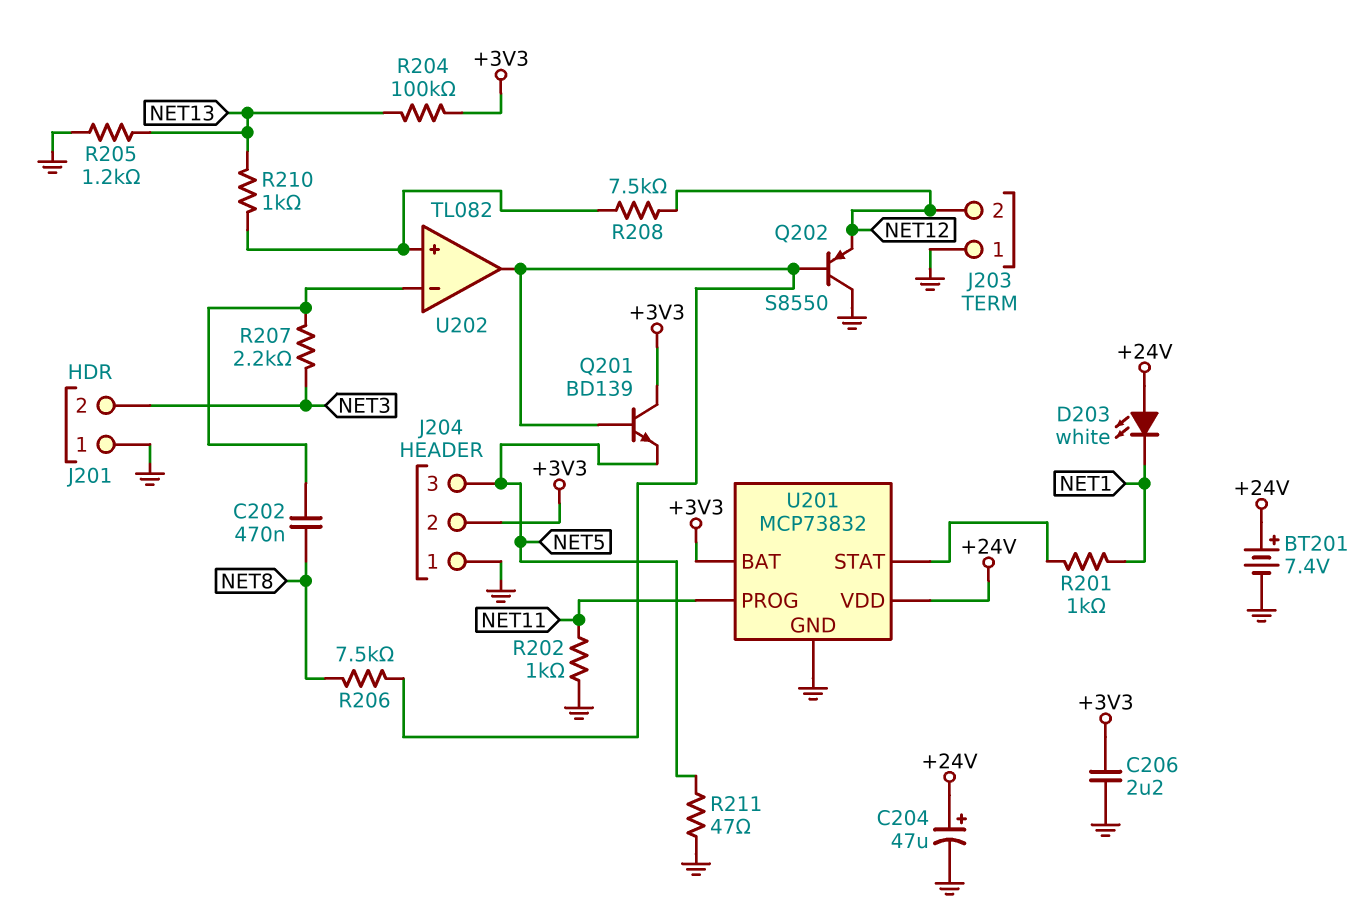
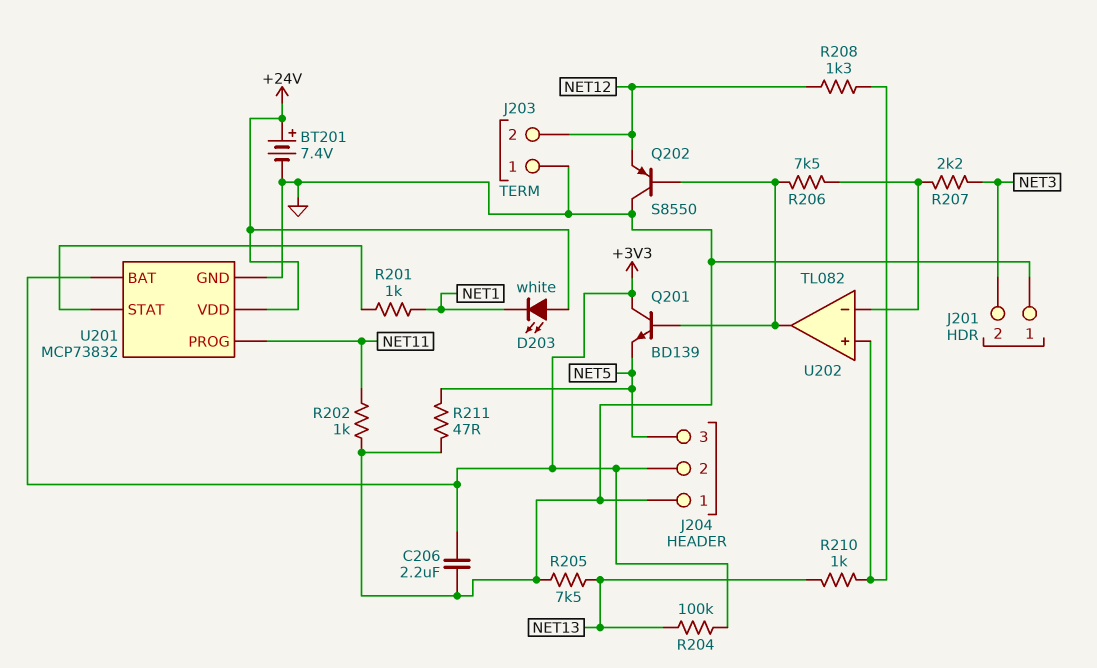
C202: 470nF (NET8, U202/in-) -> none
C204: 47uF (plus +24V, minus GND) -> none
R205: 1.2k (GND, NET13) -> 7.5k (GND, NET13)
R206: 7.5k (NET8, U202/out) -> 7.5k (U202/in-, U202/out)
R208: 7.5k (NET12, U202/in+) -> 1.3k (NET12, U202/in+)

